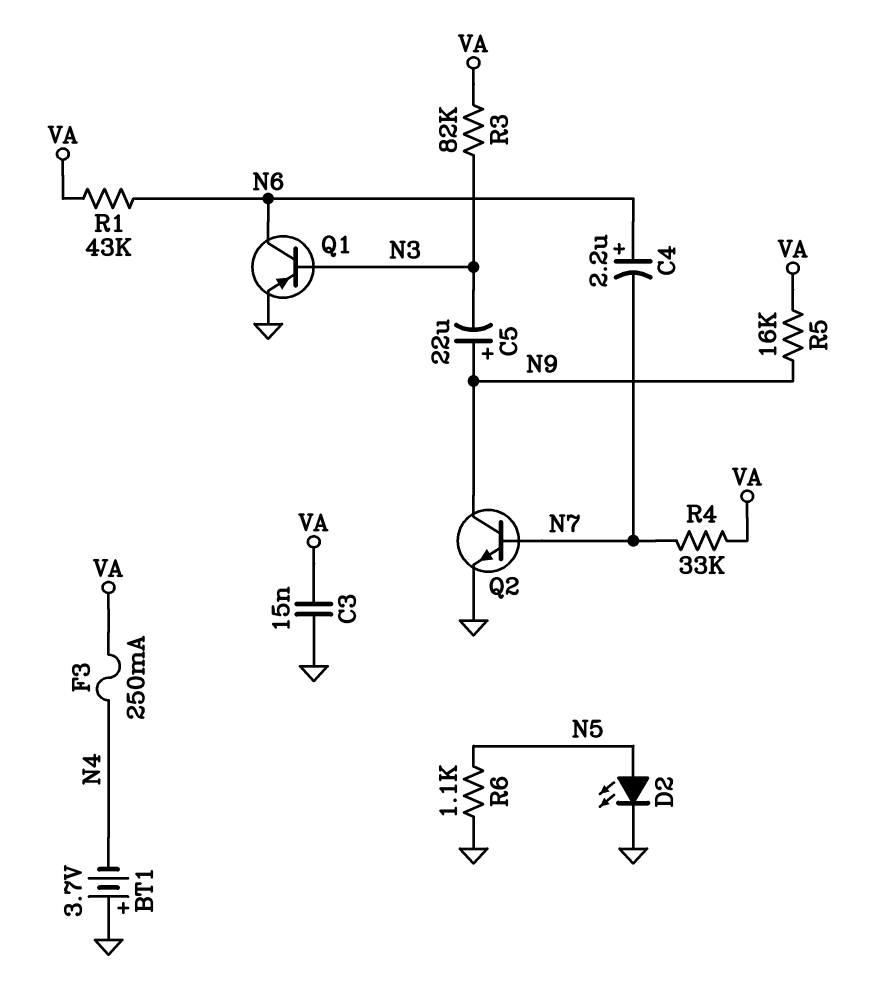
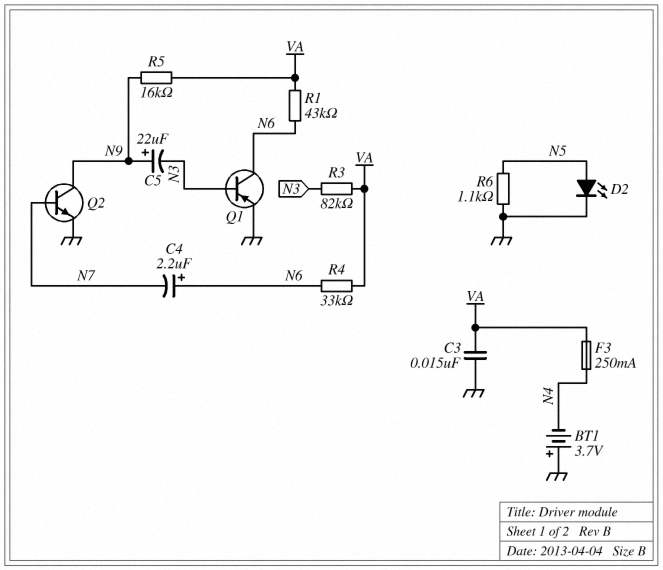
R4: 33k (N7, VA) -> 33k (N6, VA)

